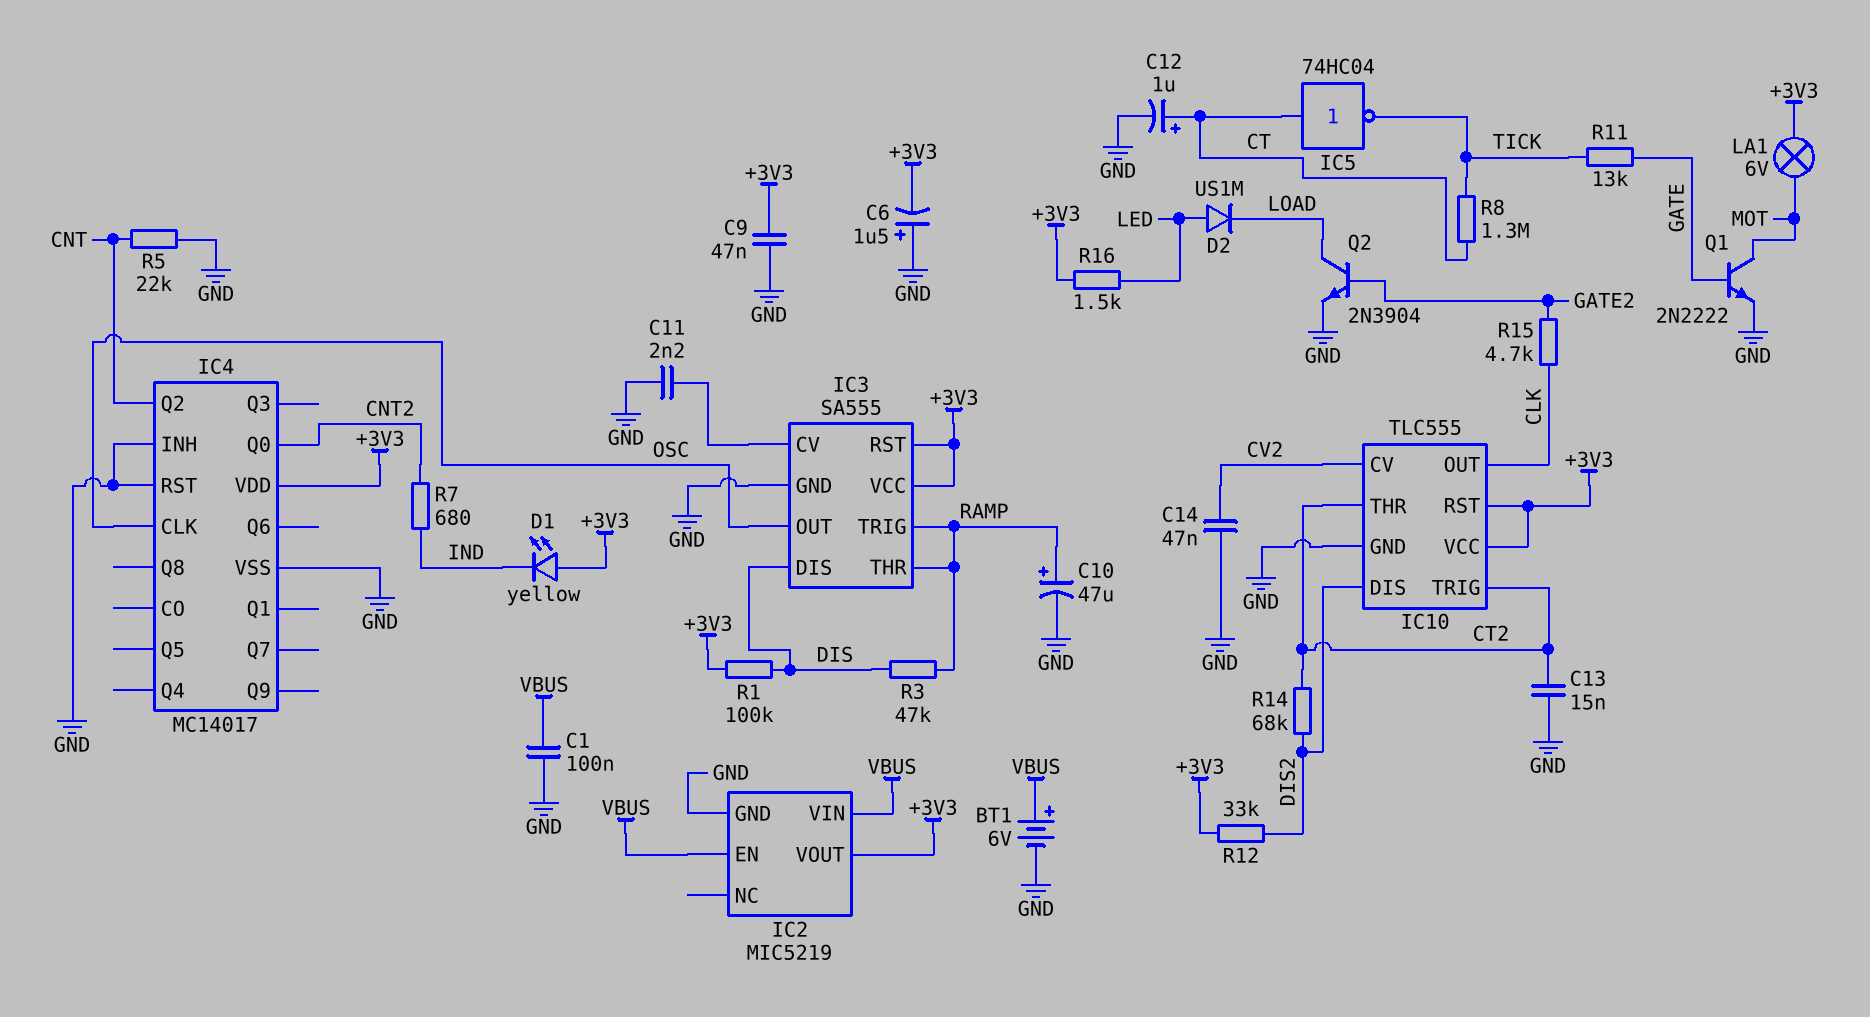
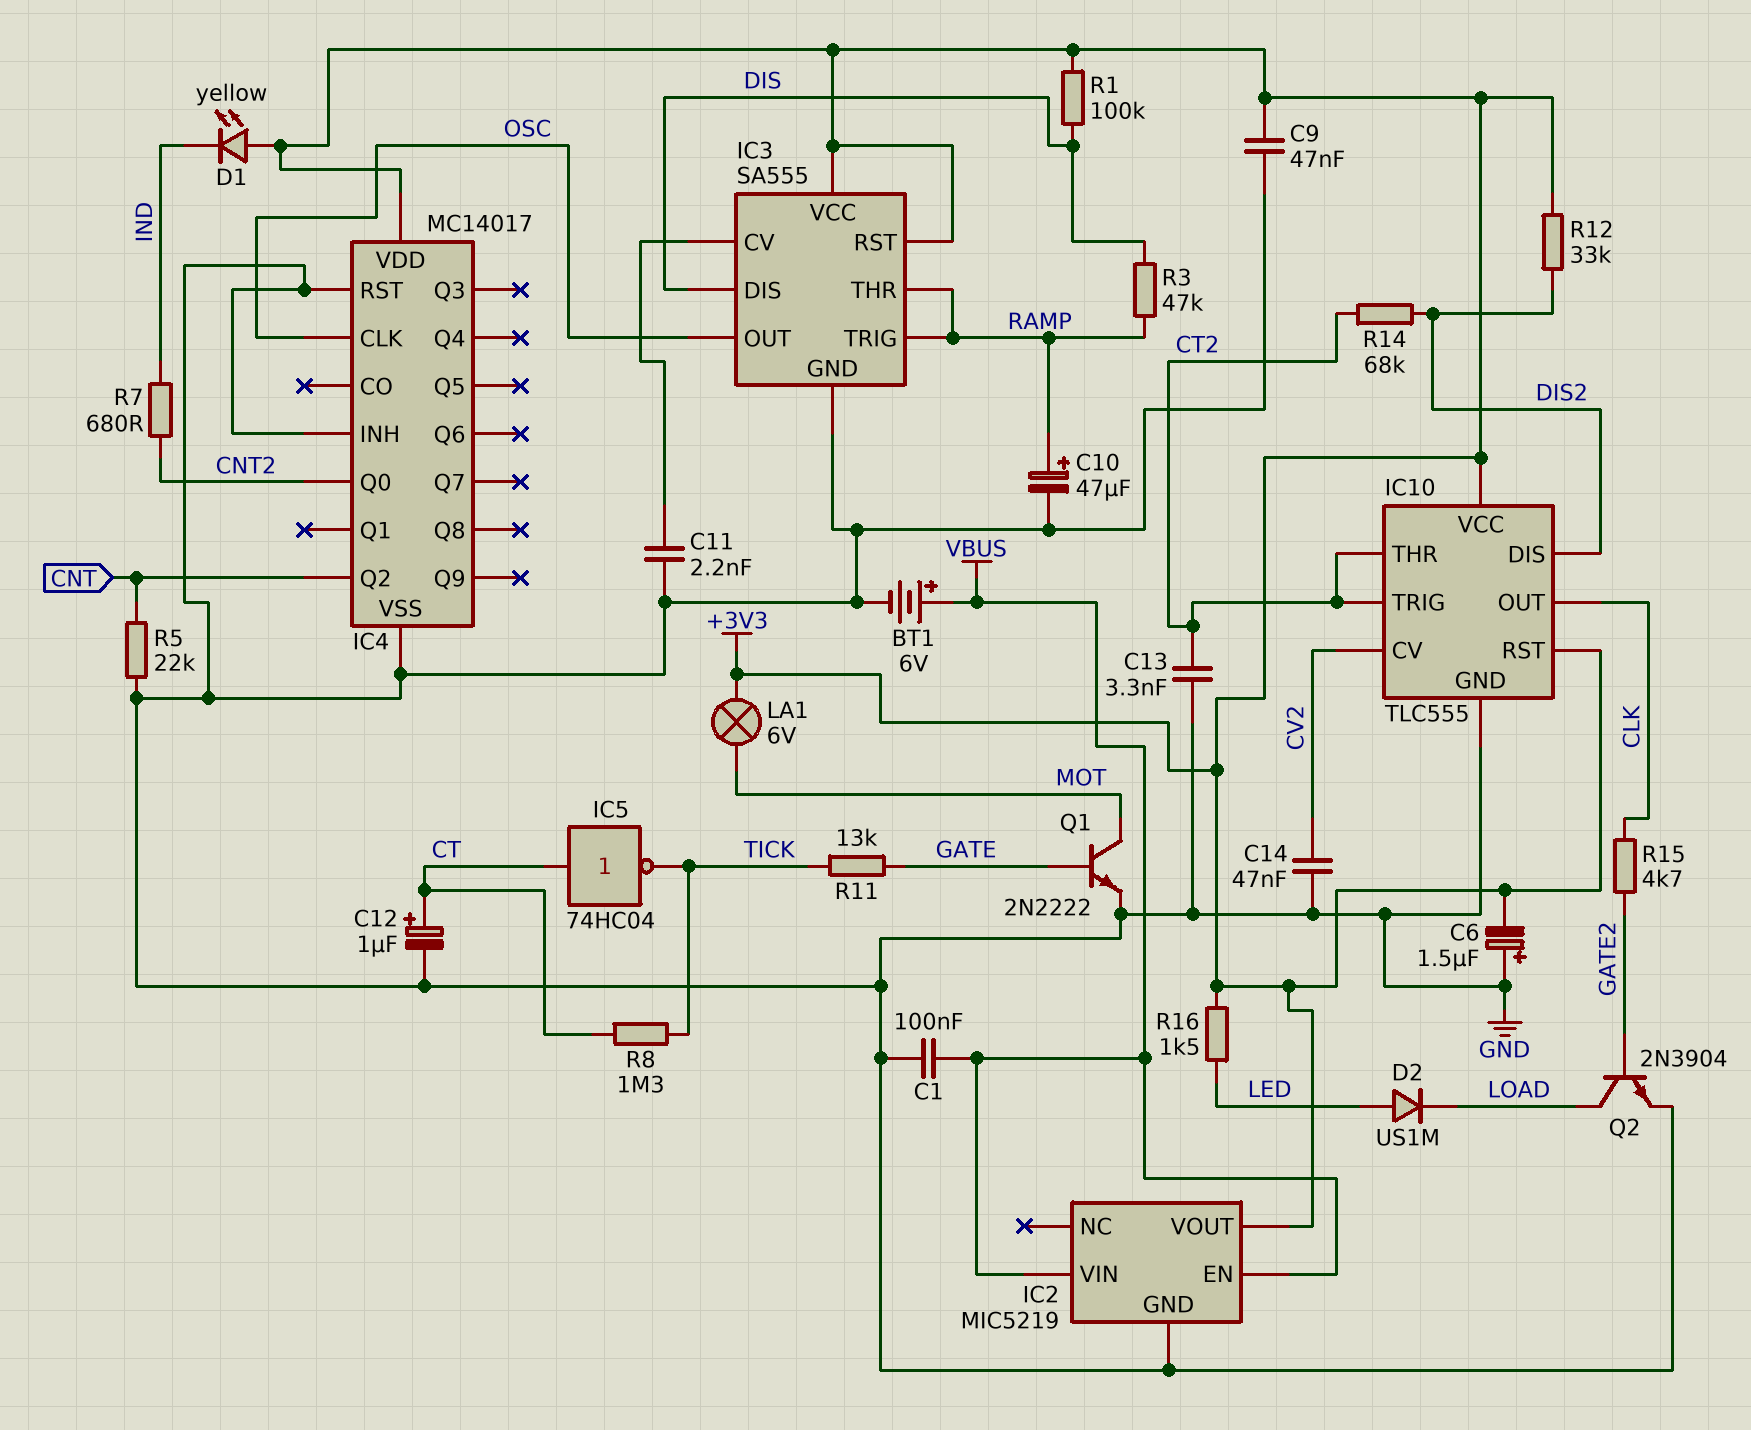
C13: 15nF (CT2, GND) -> 3.3nF (CT2, GND)

